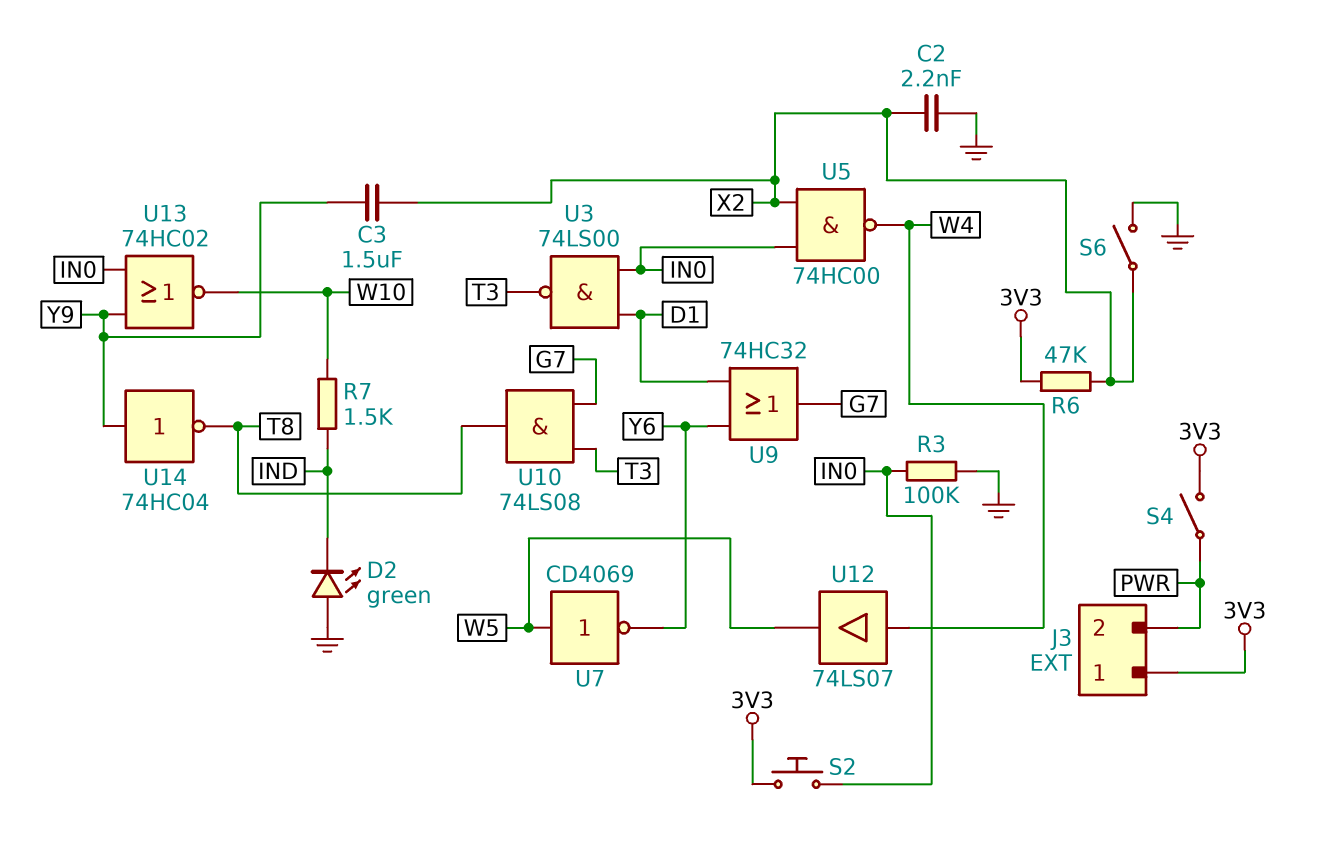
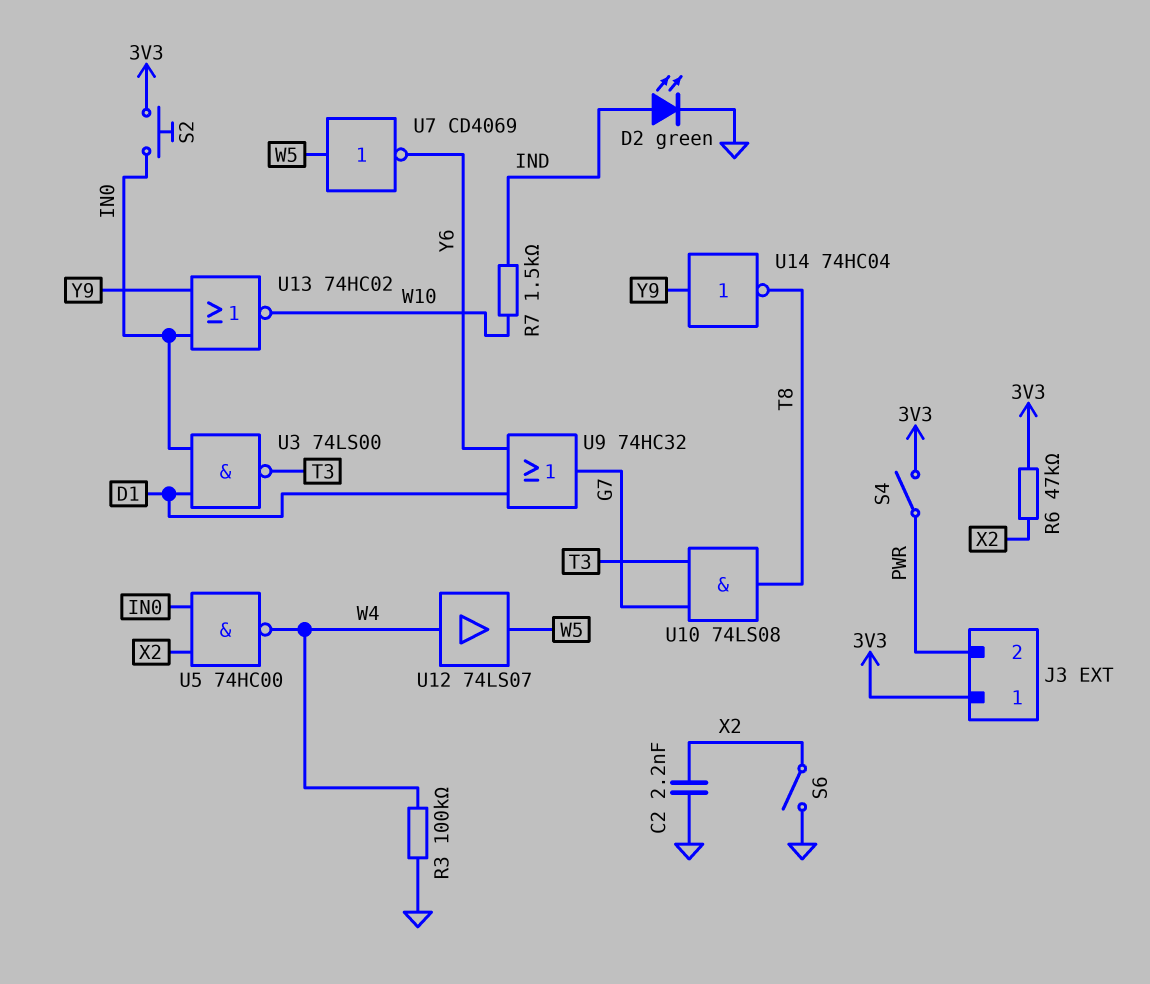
C3: 1.5uF (X2, Y9) -> none
D2: LED green (A GND, K IND) -> LED green (A IND, K GND)
R3: 100k (GND, IN0) -> 100k (GND, W4)

